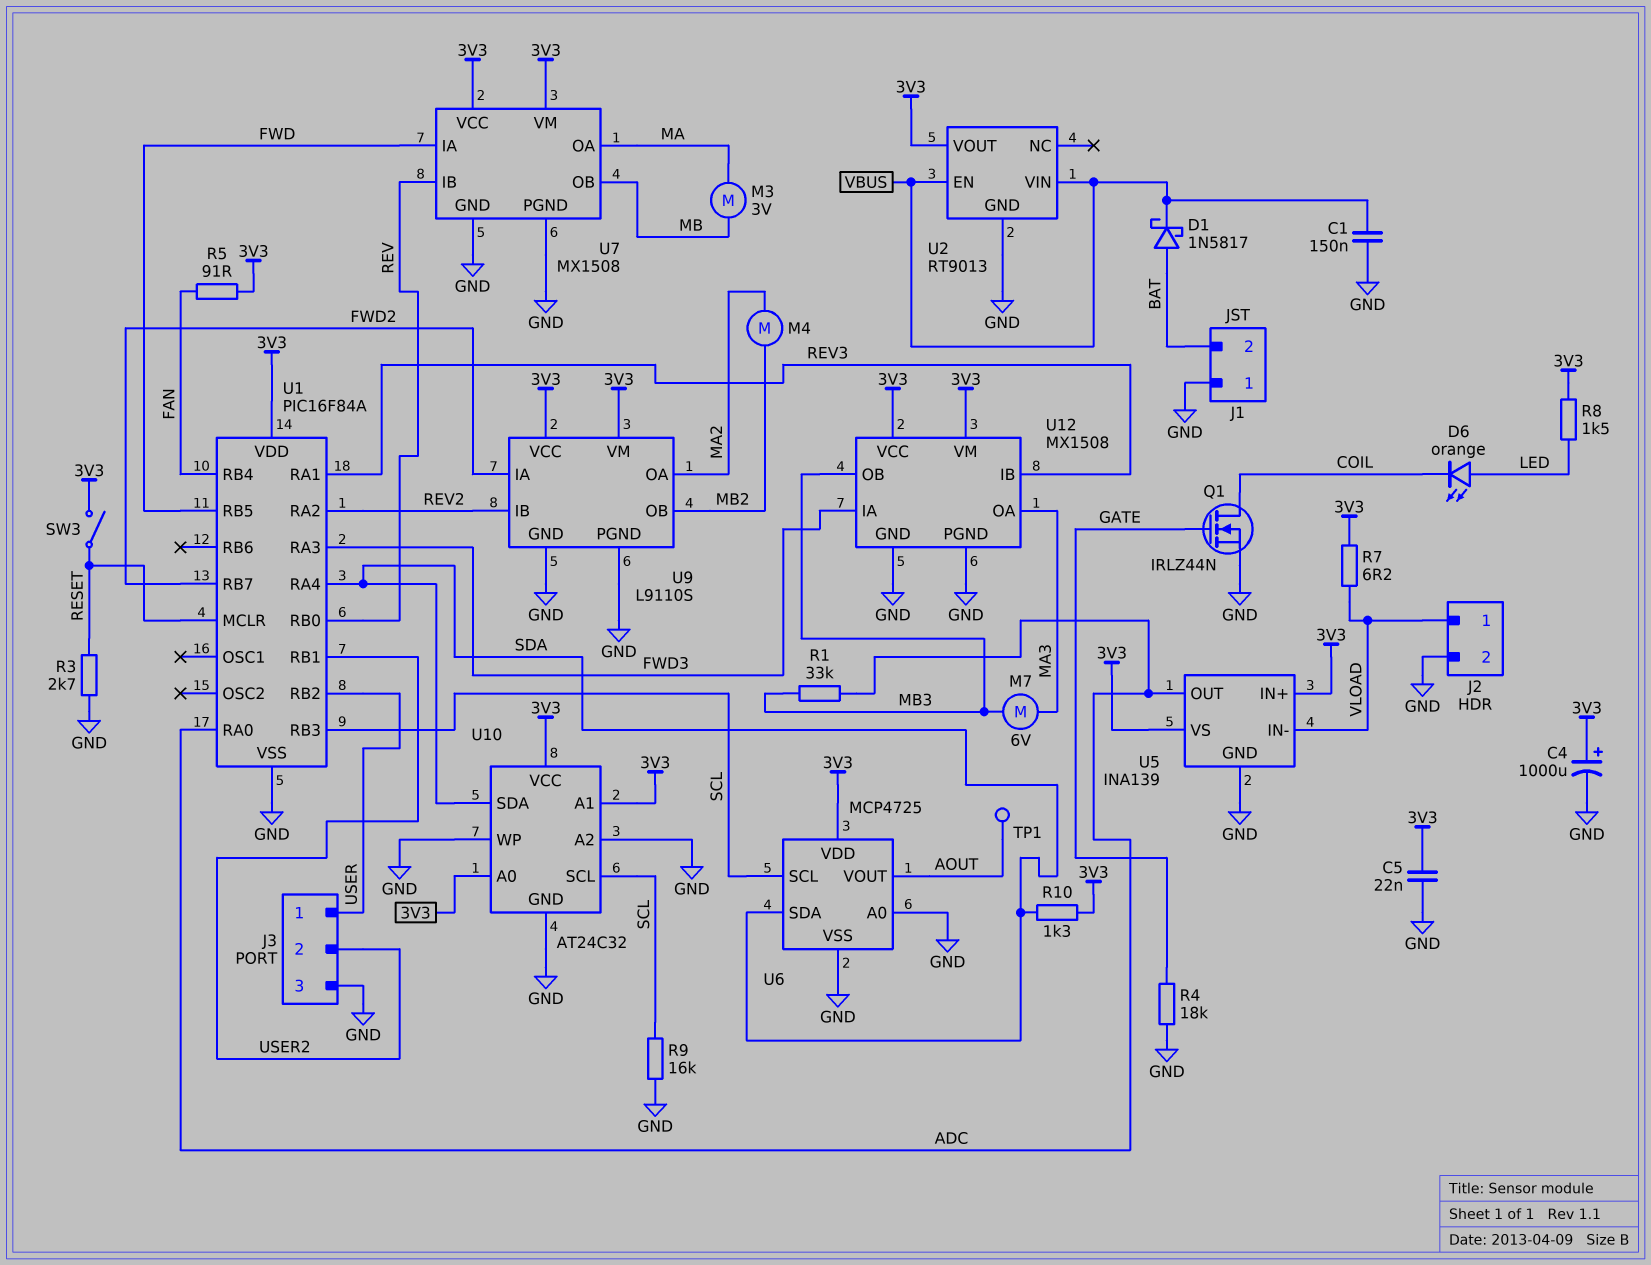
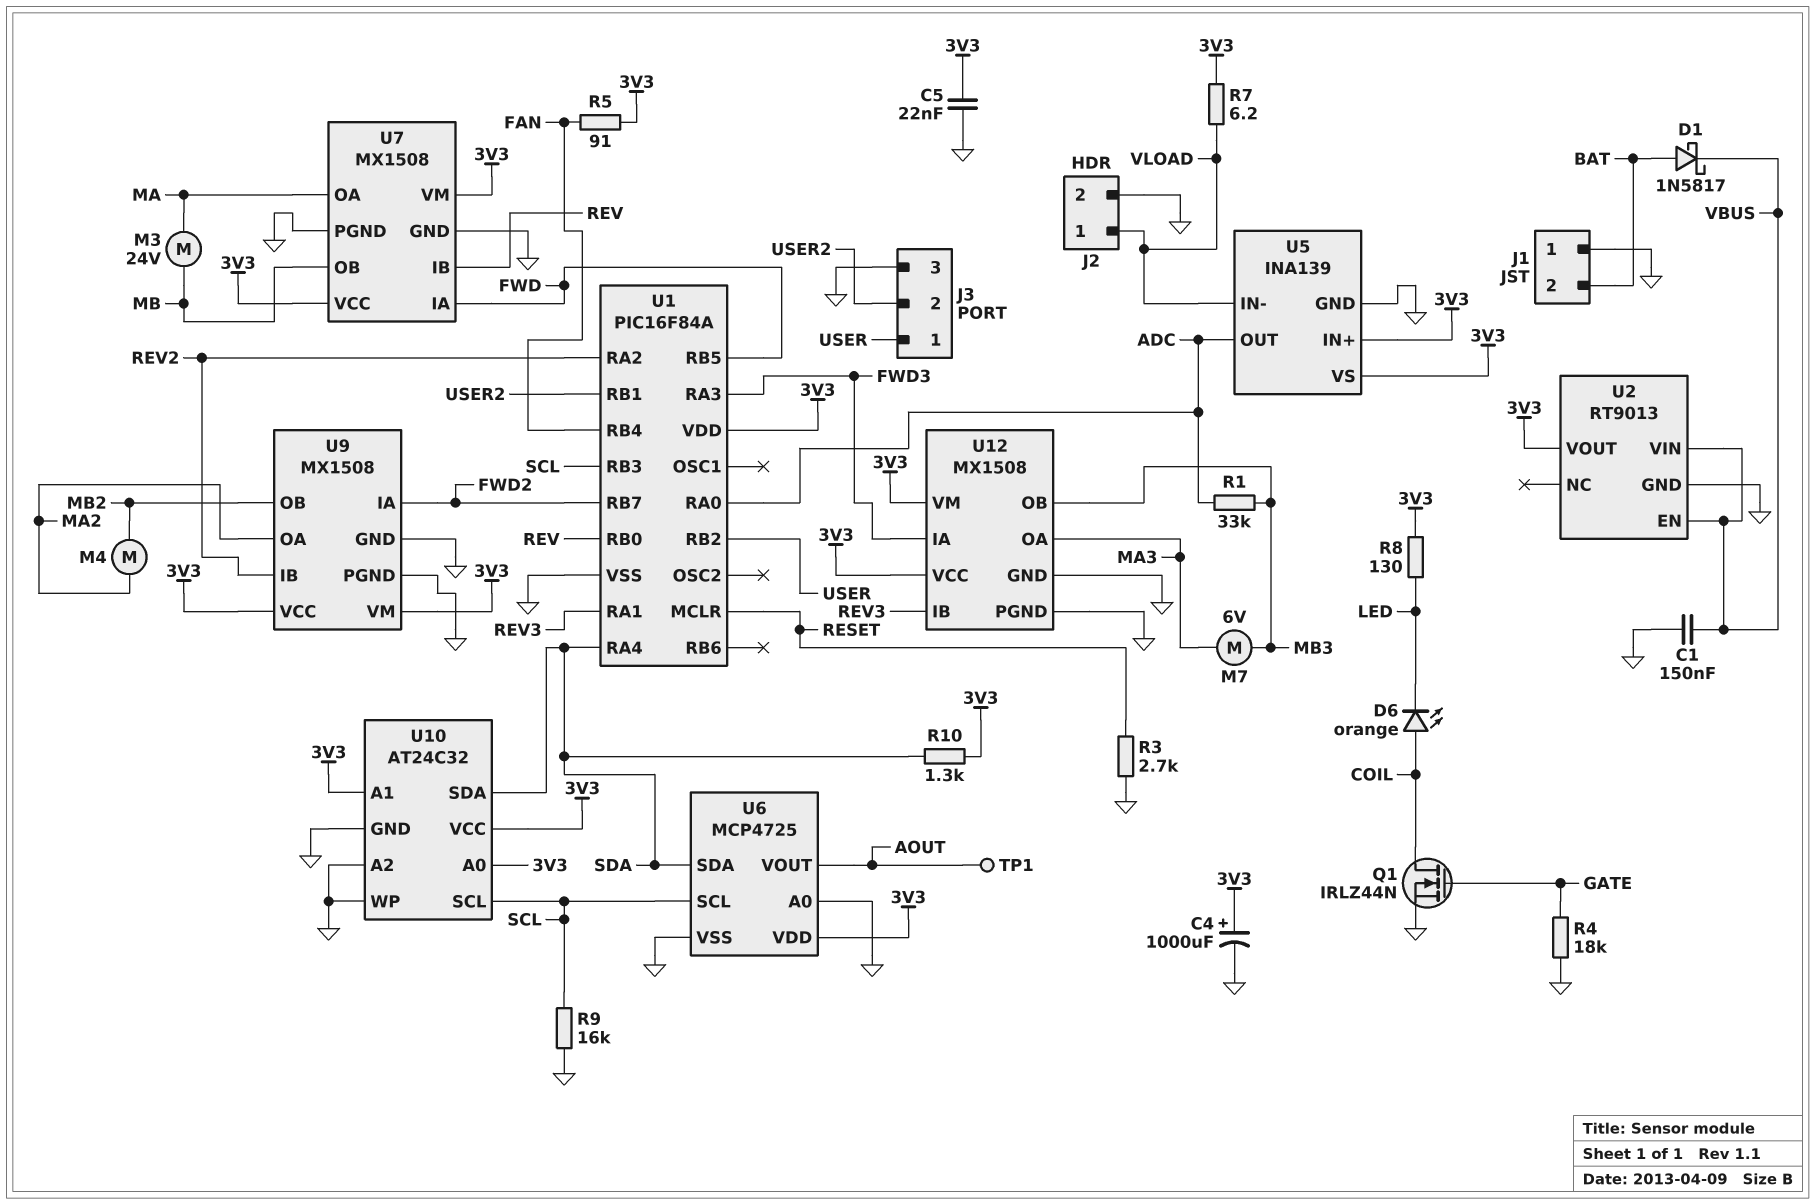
D6: LED orange (A LED, K COIL) -> LED orange (A COIL, K LED)
M3: motor 3V (MA, MB) -> motor 24V (MA, MB)
R8: 1.5k (3V3, LED) -> 130 (3V3, LED)
SW3: switch (3V3, RESET) -> none
U9: L9110S -> MX1508

